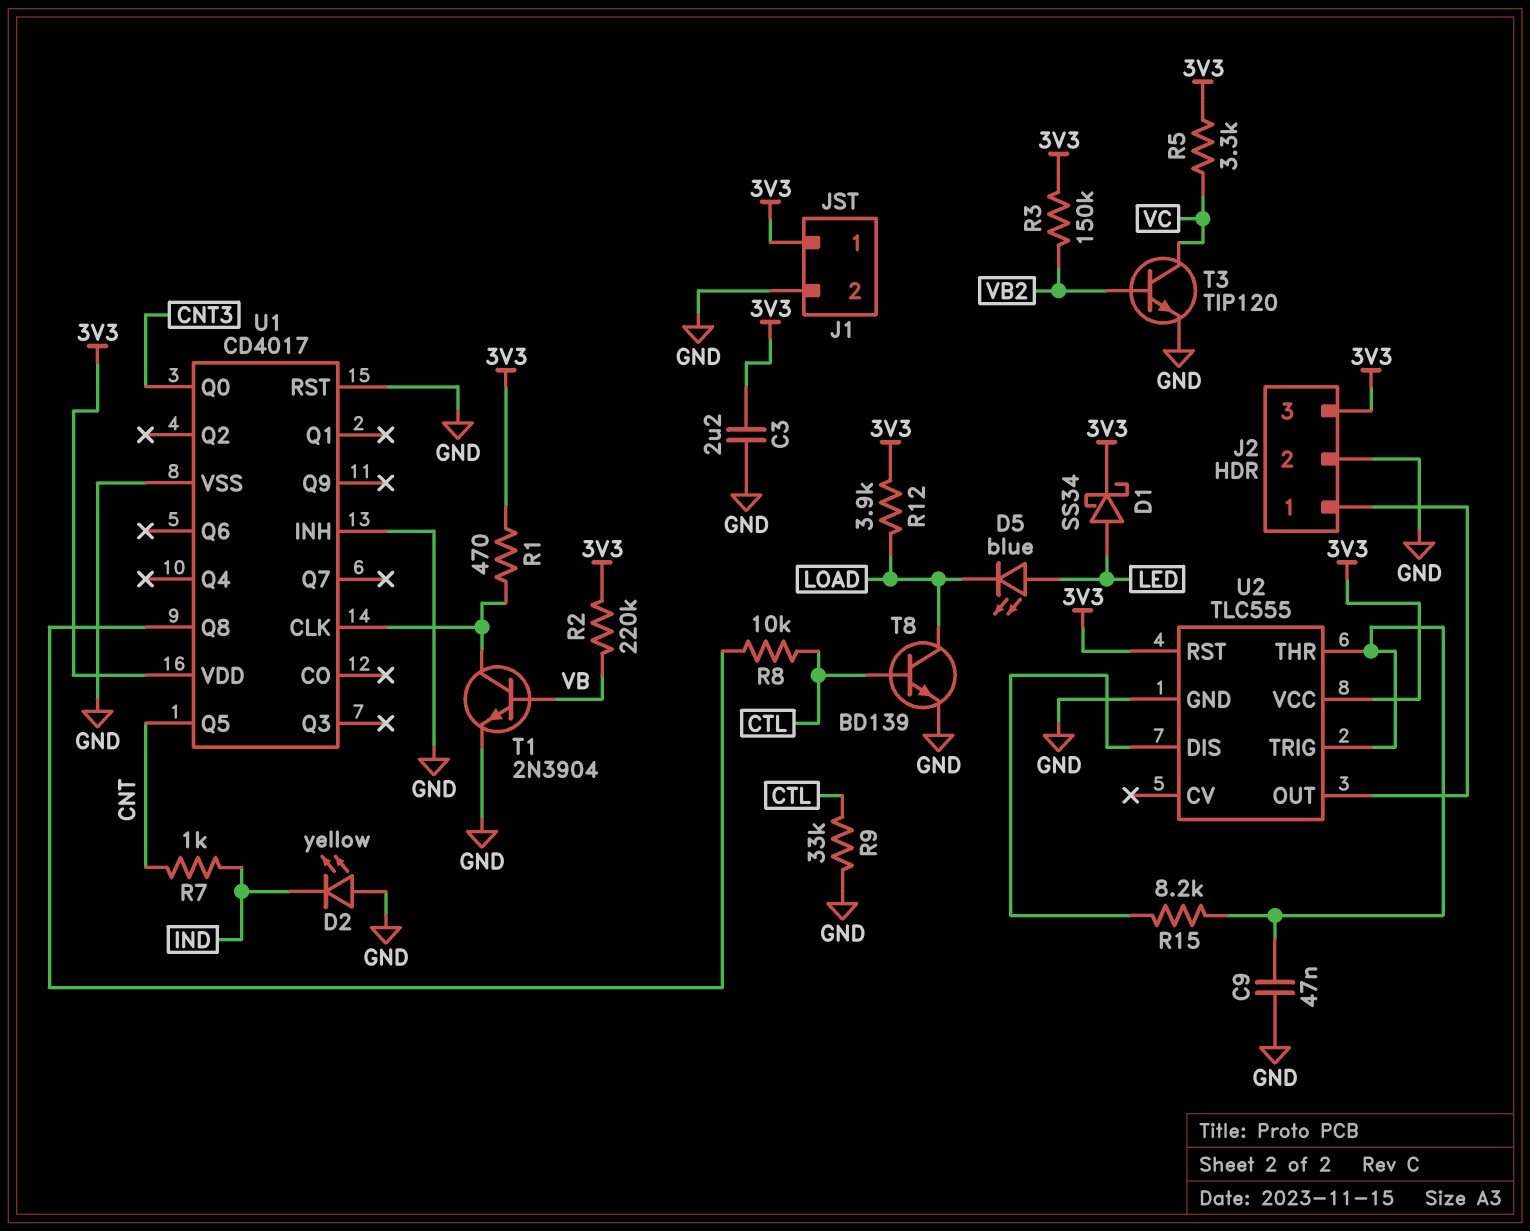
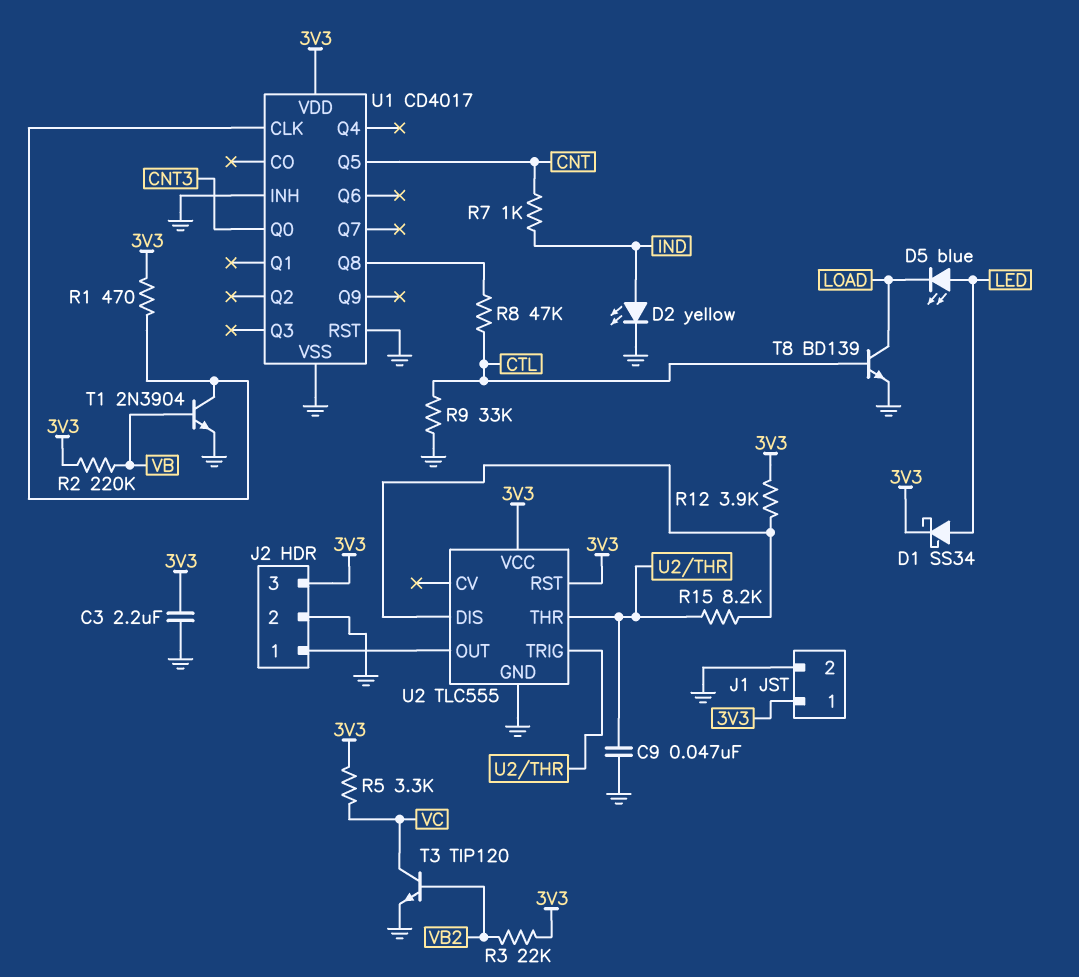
D2: LED yellow (A GND, K IND) -> LED yellow (A IND, K GND)
R3: 150k (3V3, VB2) -> 22k (3V3, VB2)
R8: 10k (CTL, U1/Q8) -> 47k (CTL, U1/Q8)
R12: 3.9k (3V3, LOAD) -> 3.9k (3V3, U2/DIS)

